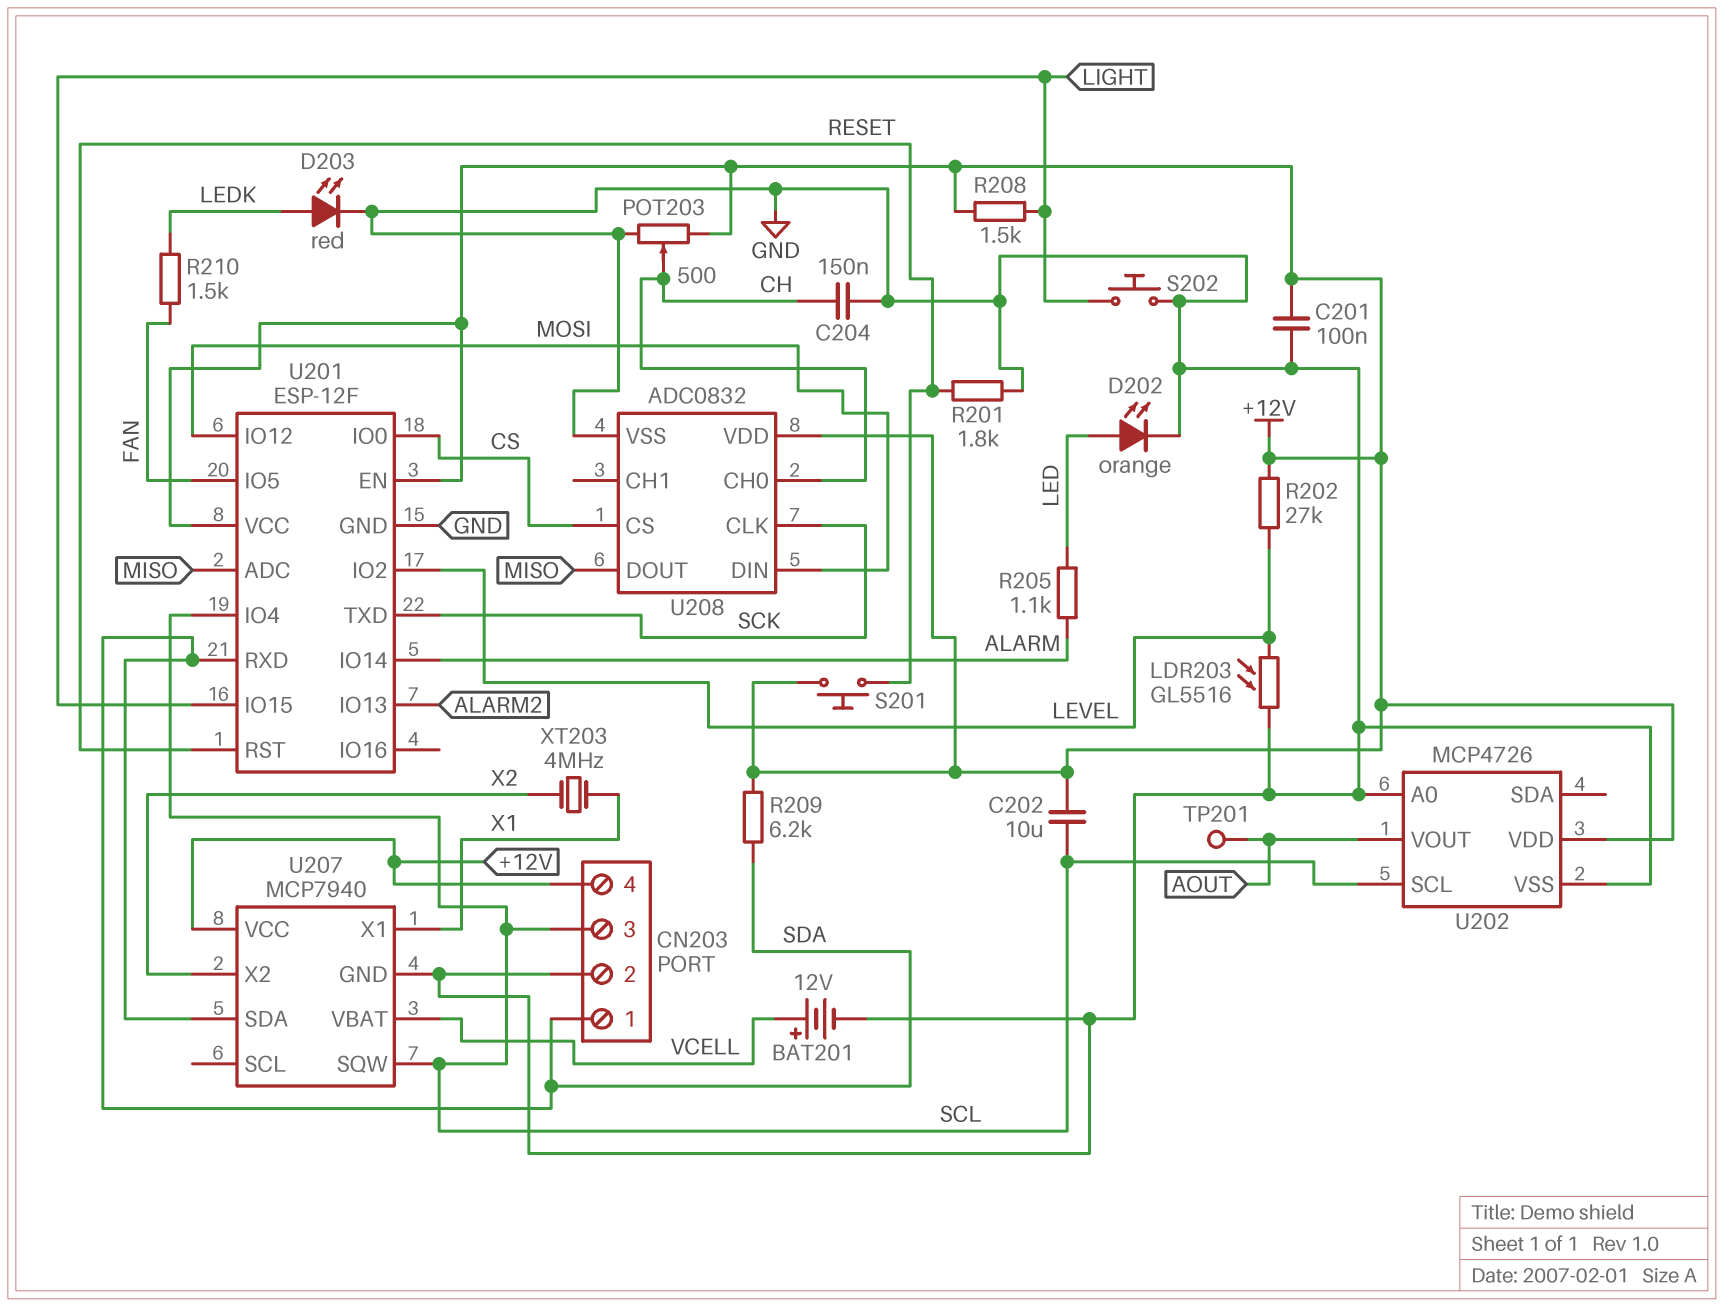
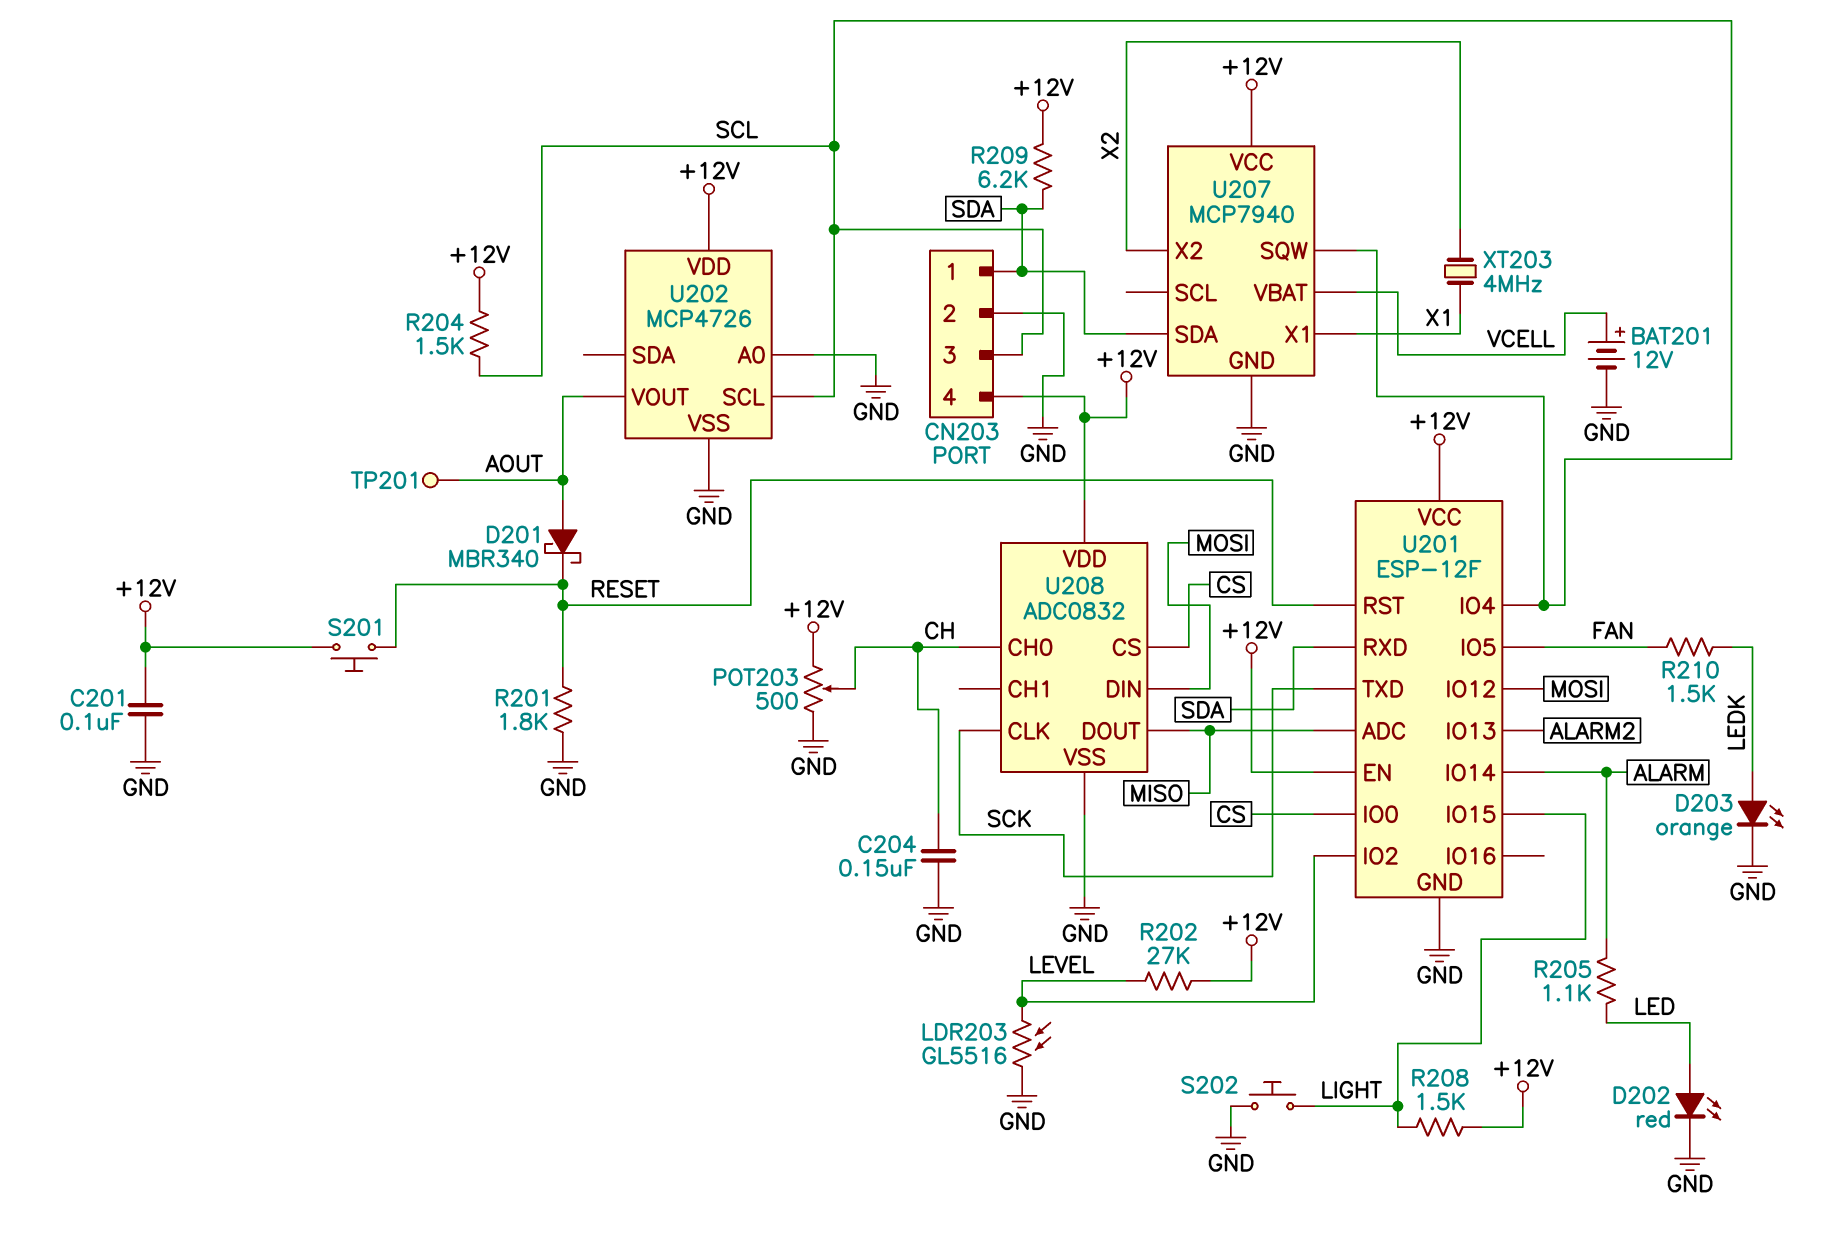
C202: 10uF (+12V, SCL) -> none
D201: none -> schottky MBR340 (A AOUT, K RESET)
D202: LED orange (A LED, K GND) -> LED red (A LED, K GND)
D203: LED red (A LEDK, K GND) -> LED orange (A LEDK, K GND)
R204: none -> 1.5k (+12V, SCL)

